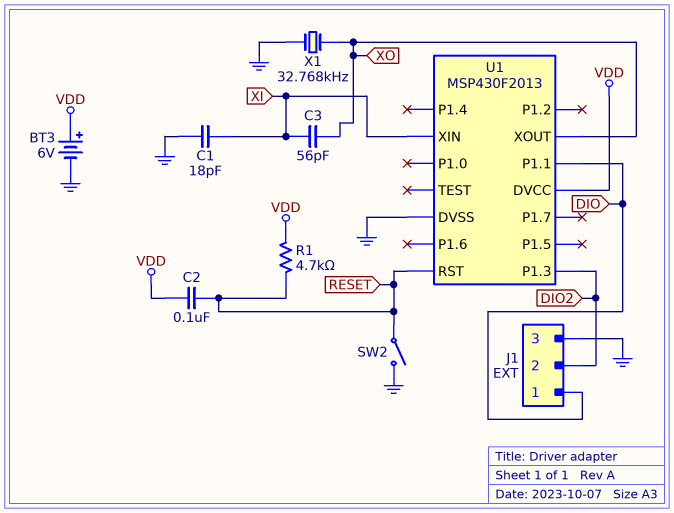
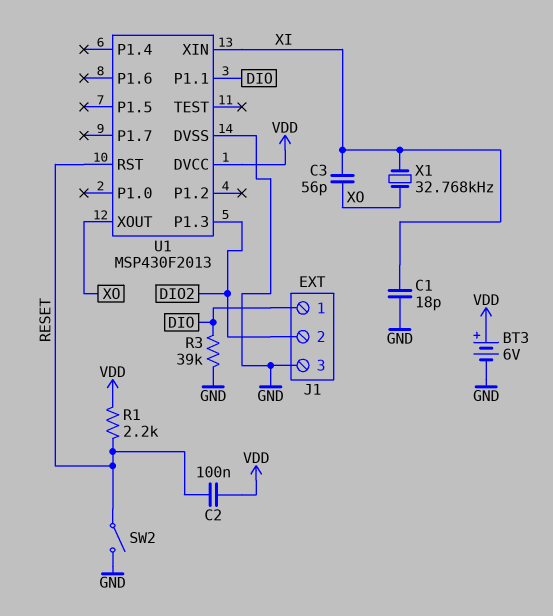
R1: 4.7k (RESET, VDD) -> 2.2k (RESET, VDD)
R3: none -> 39k (DIO, GND)
X1: 32.768kHz (GND, XO) -> 32.768kHz (XI, XO)

